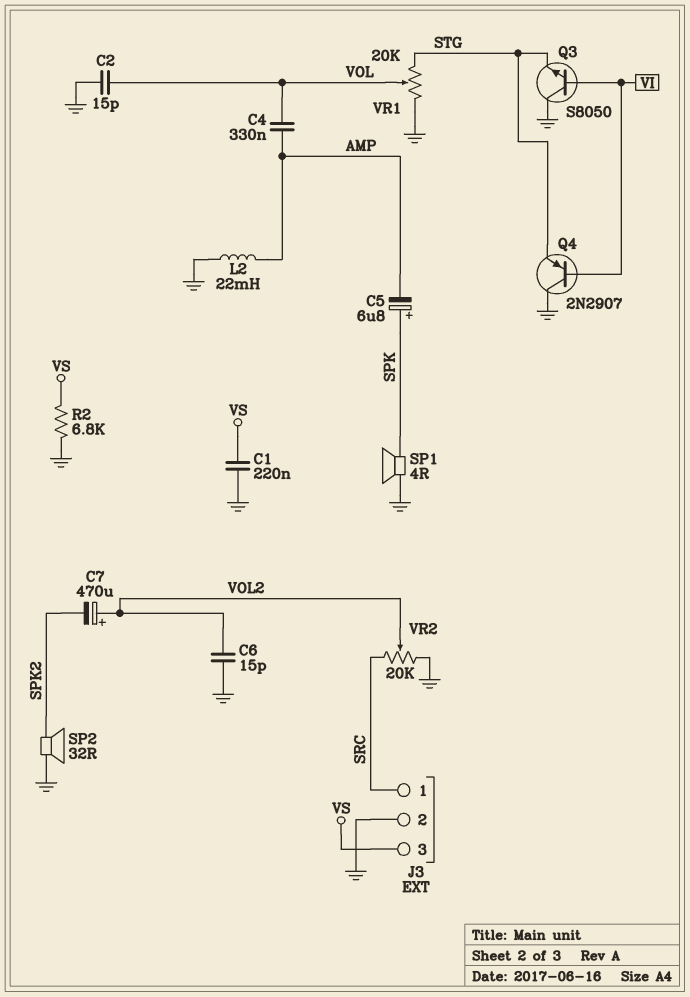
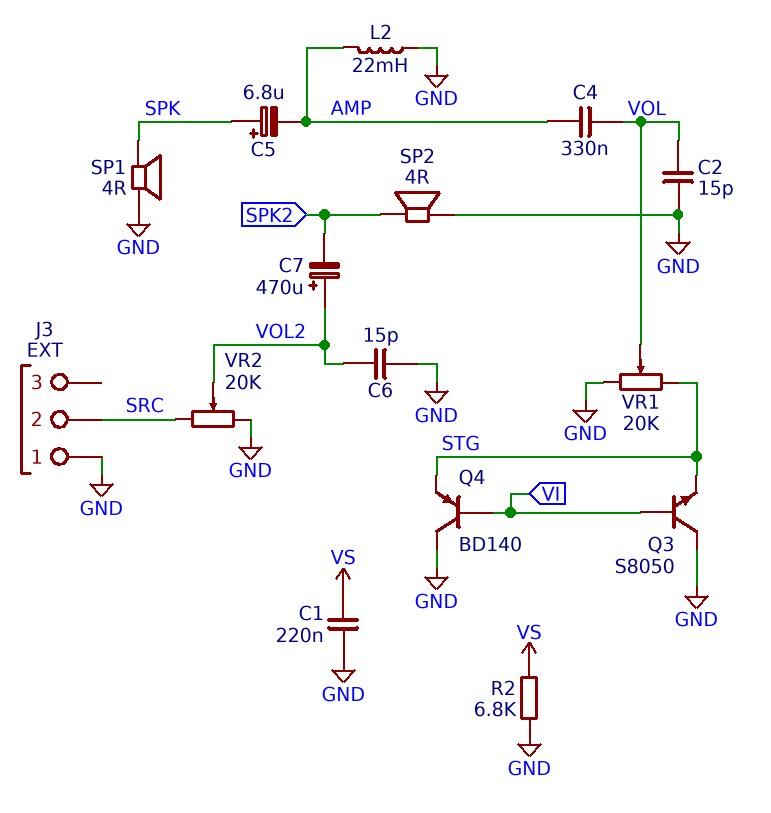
J3 pin 1: SRC -> GND
J3 pin 2: GND -> SRC
J3 pin 3: VS -> none
Q4: PNP 2N2907 (B VI, C GND, E STG) -> PNP BD140 (B VI, C GND, E STG)
SP2: speaker 32R (GND, SPK2) -> speaker 4R (GND, SPK2)

